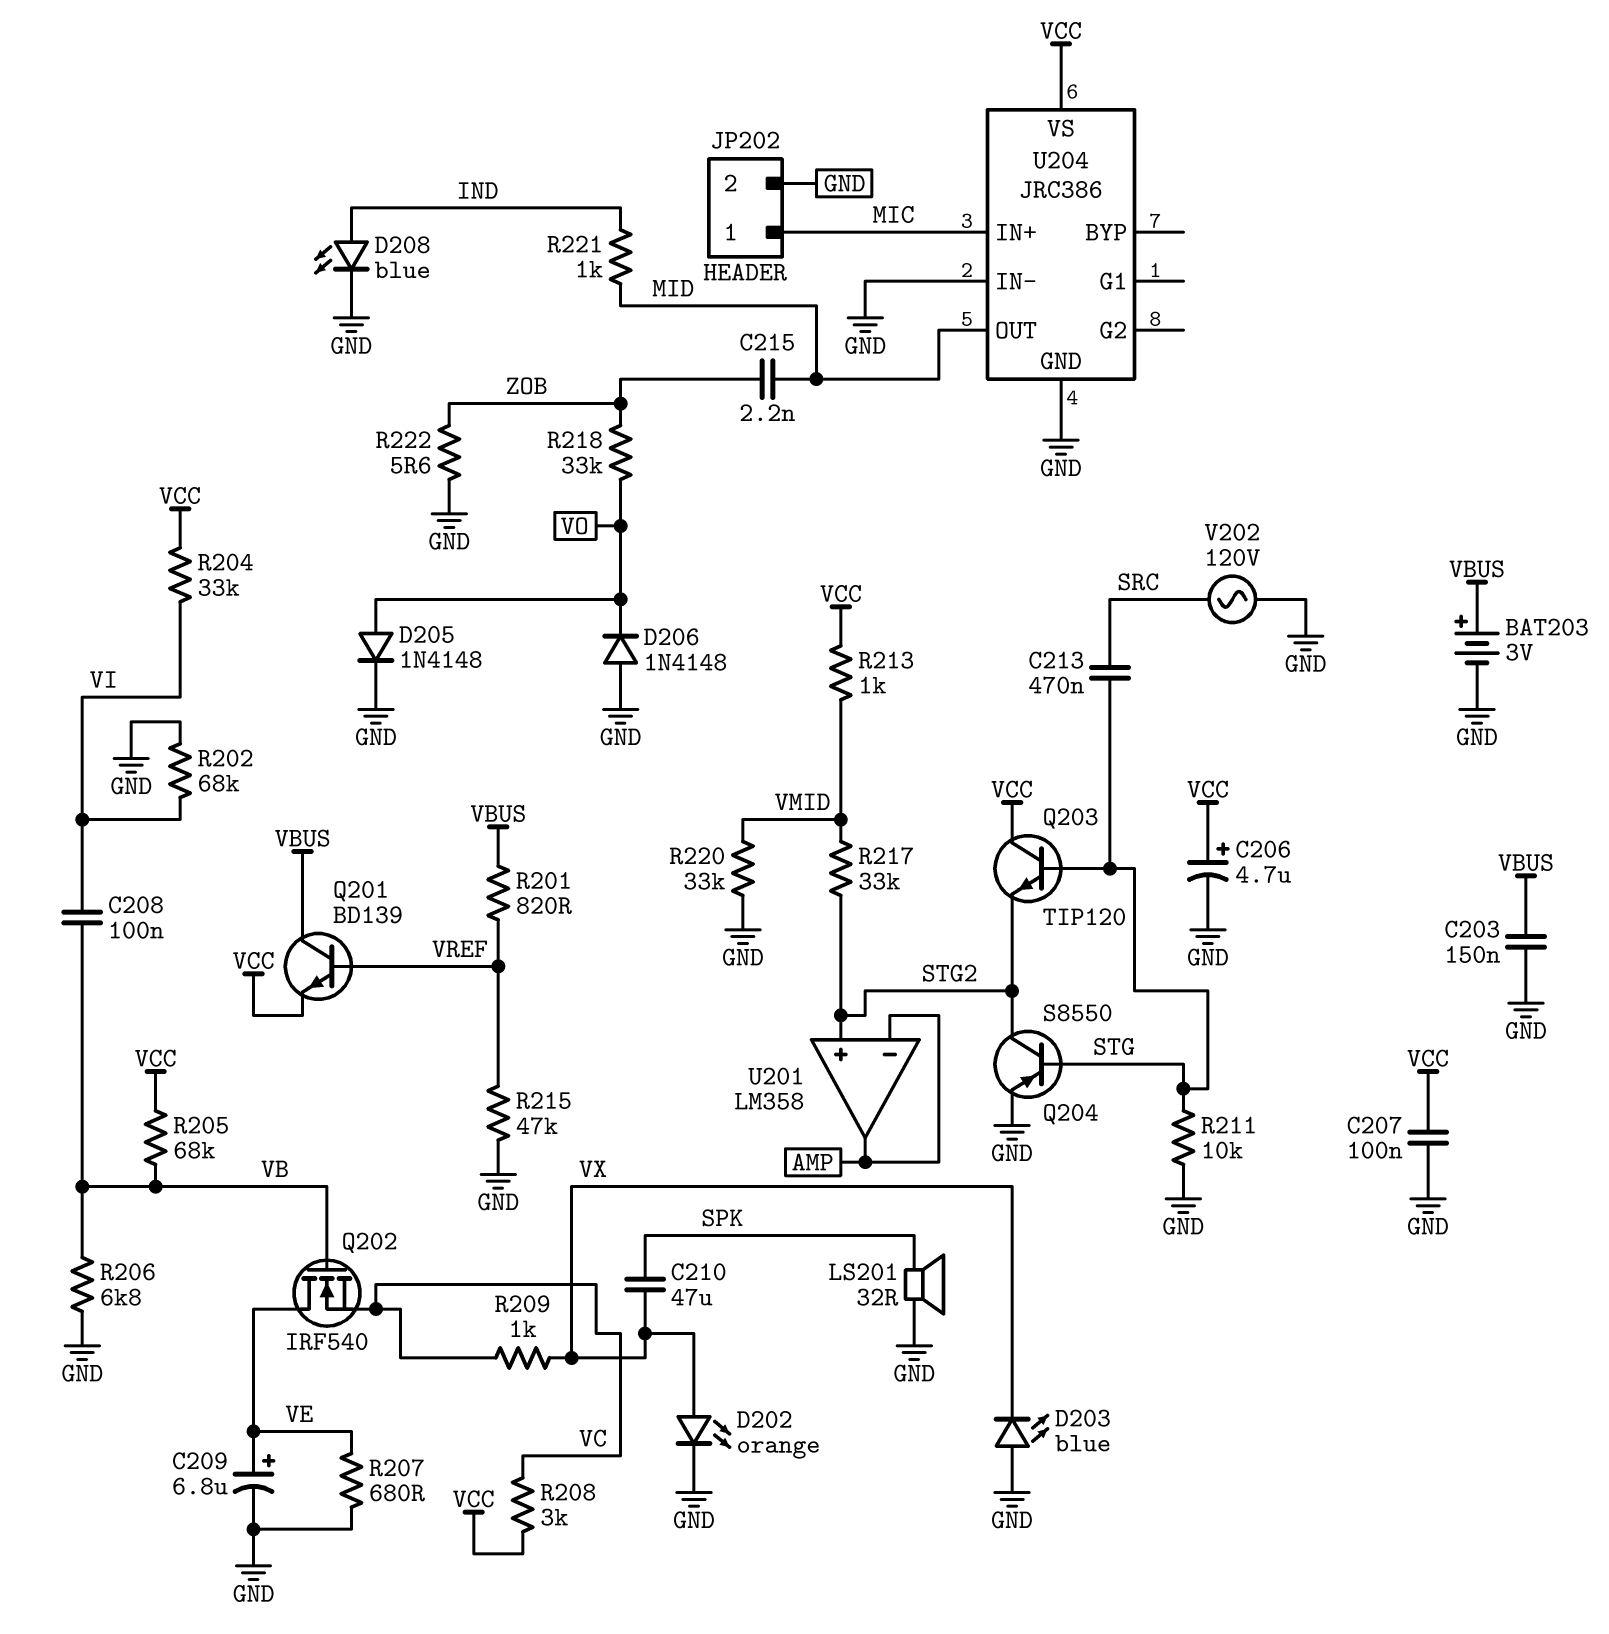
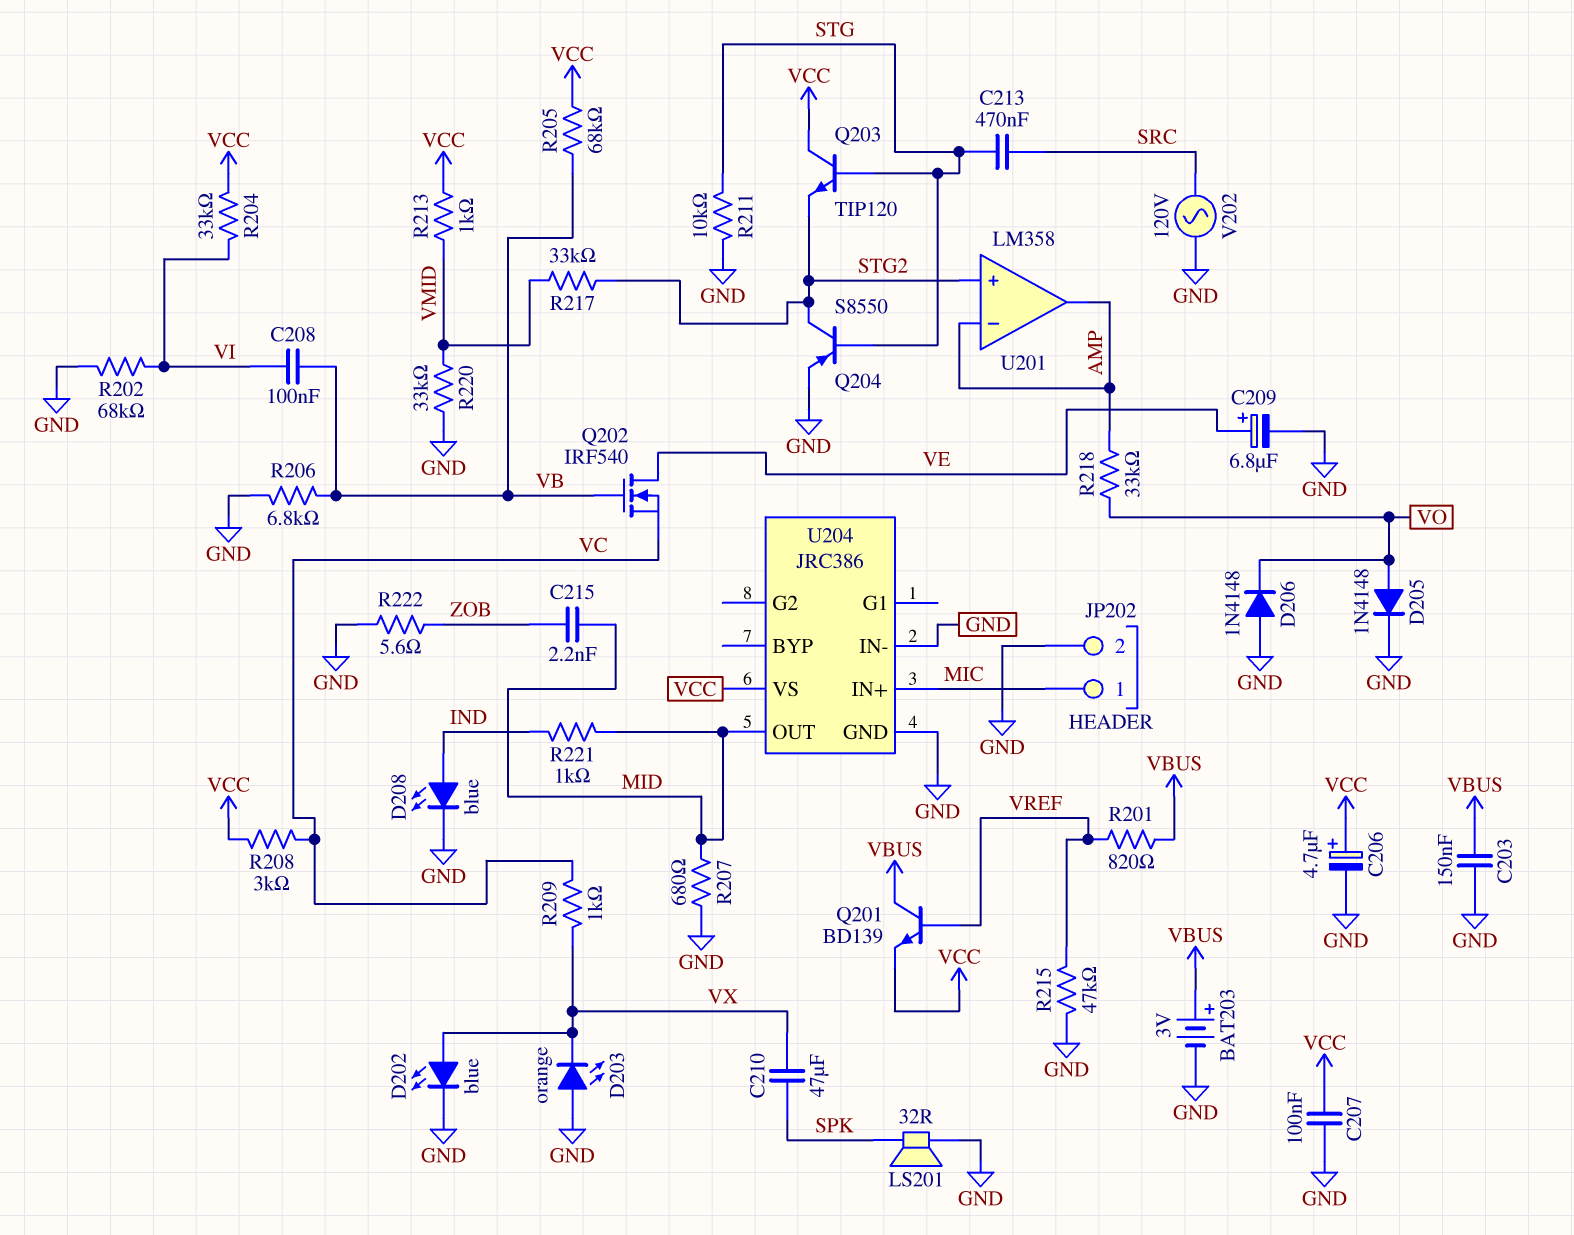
D202: LED orange (A VX, K GND) -> LED blue (A VX, K GND)
D203: LED blue (A GND, K VX) -> LED orange (A GND, K VX)
R207: 680 (GND, VE) -> 680 (GND, MID)
R218: 33k (VO, ZOB) -> 33k (AMP, VO)

